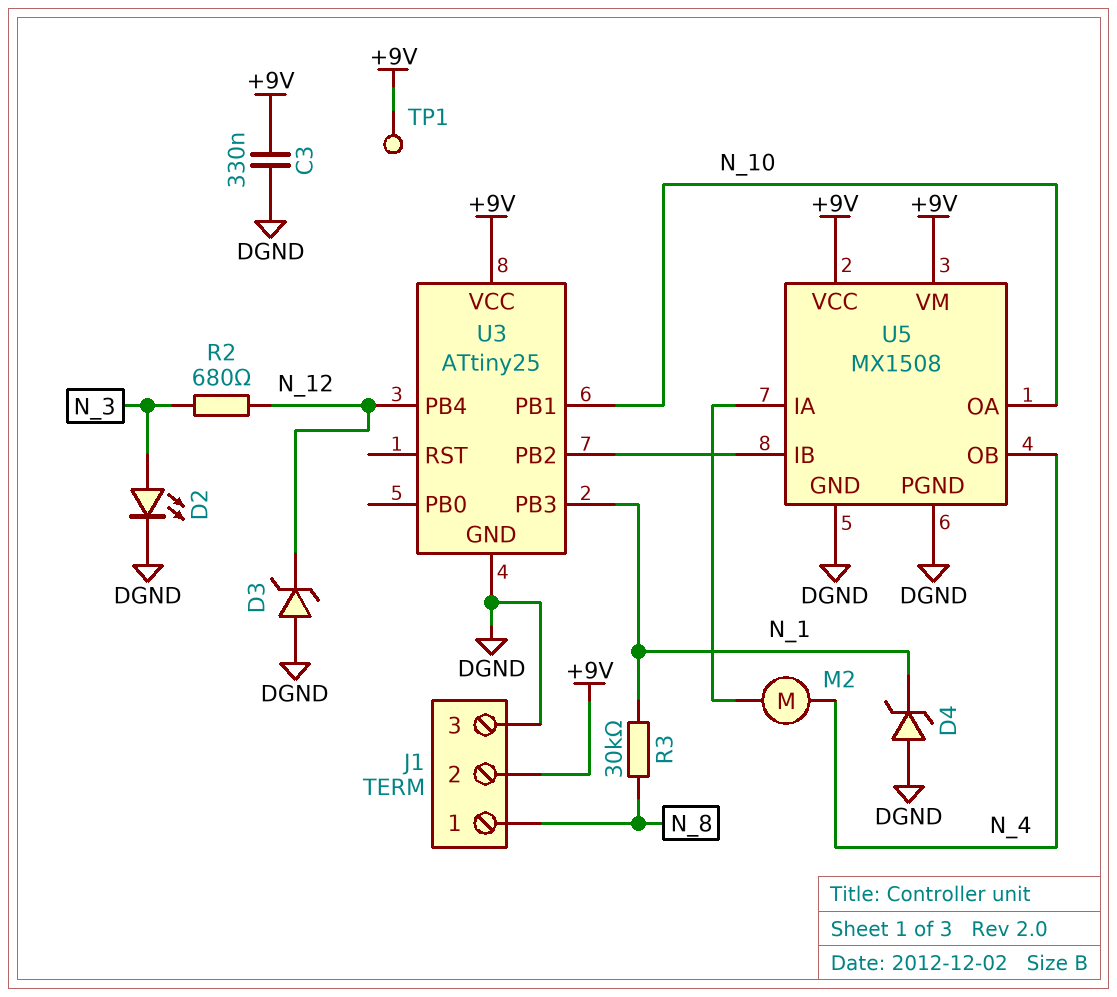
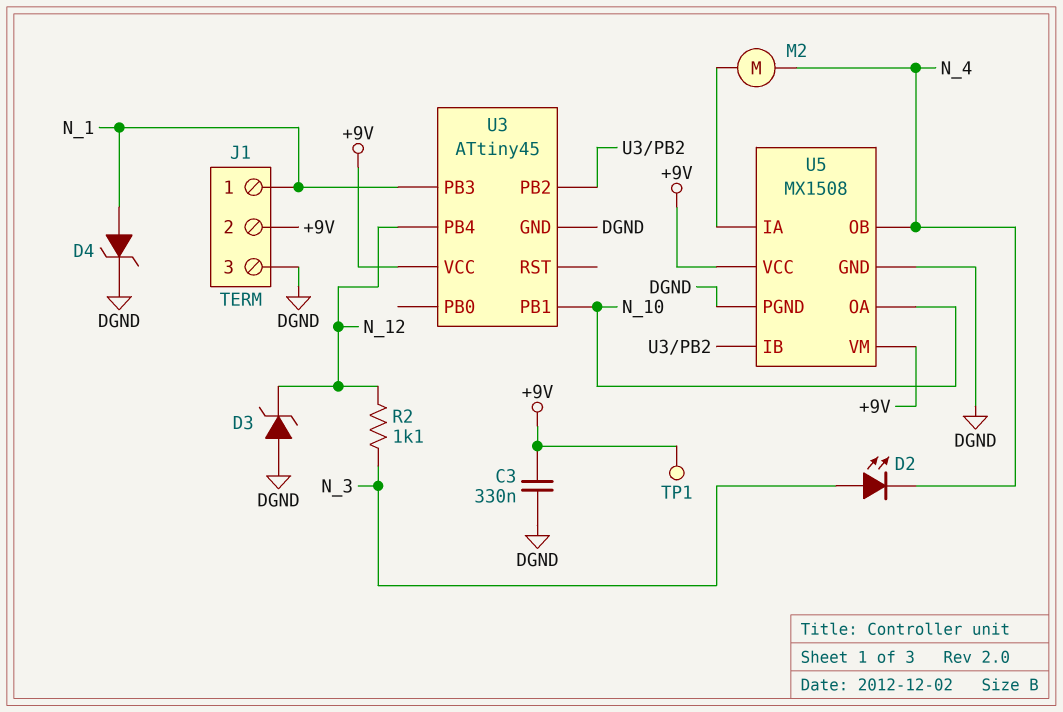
D2: LED (A N_3, K DGND) -> LED (A N_3, K N_4)
D4: zener (A DGND, K N_1) -> zener (A N_1, K DGND)
J1 pin 1: N_8 -> N_1
R2: 680 (N_3, N_12) -> 1.1k (N_3, N_12)
R3: 30k (N_1, N_8) -> none
U3: ATtiny25 -> ATtiny45

